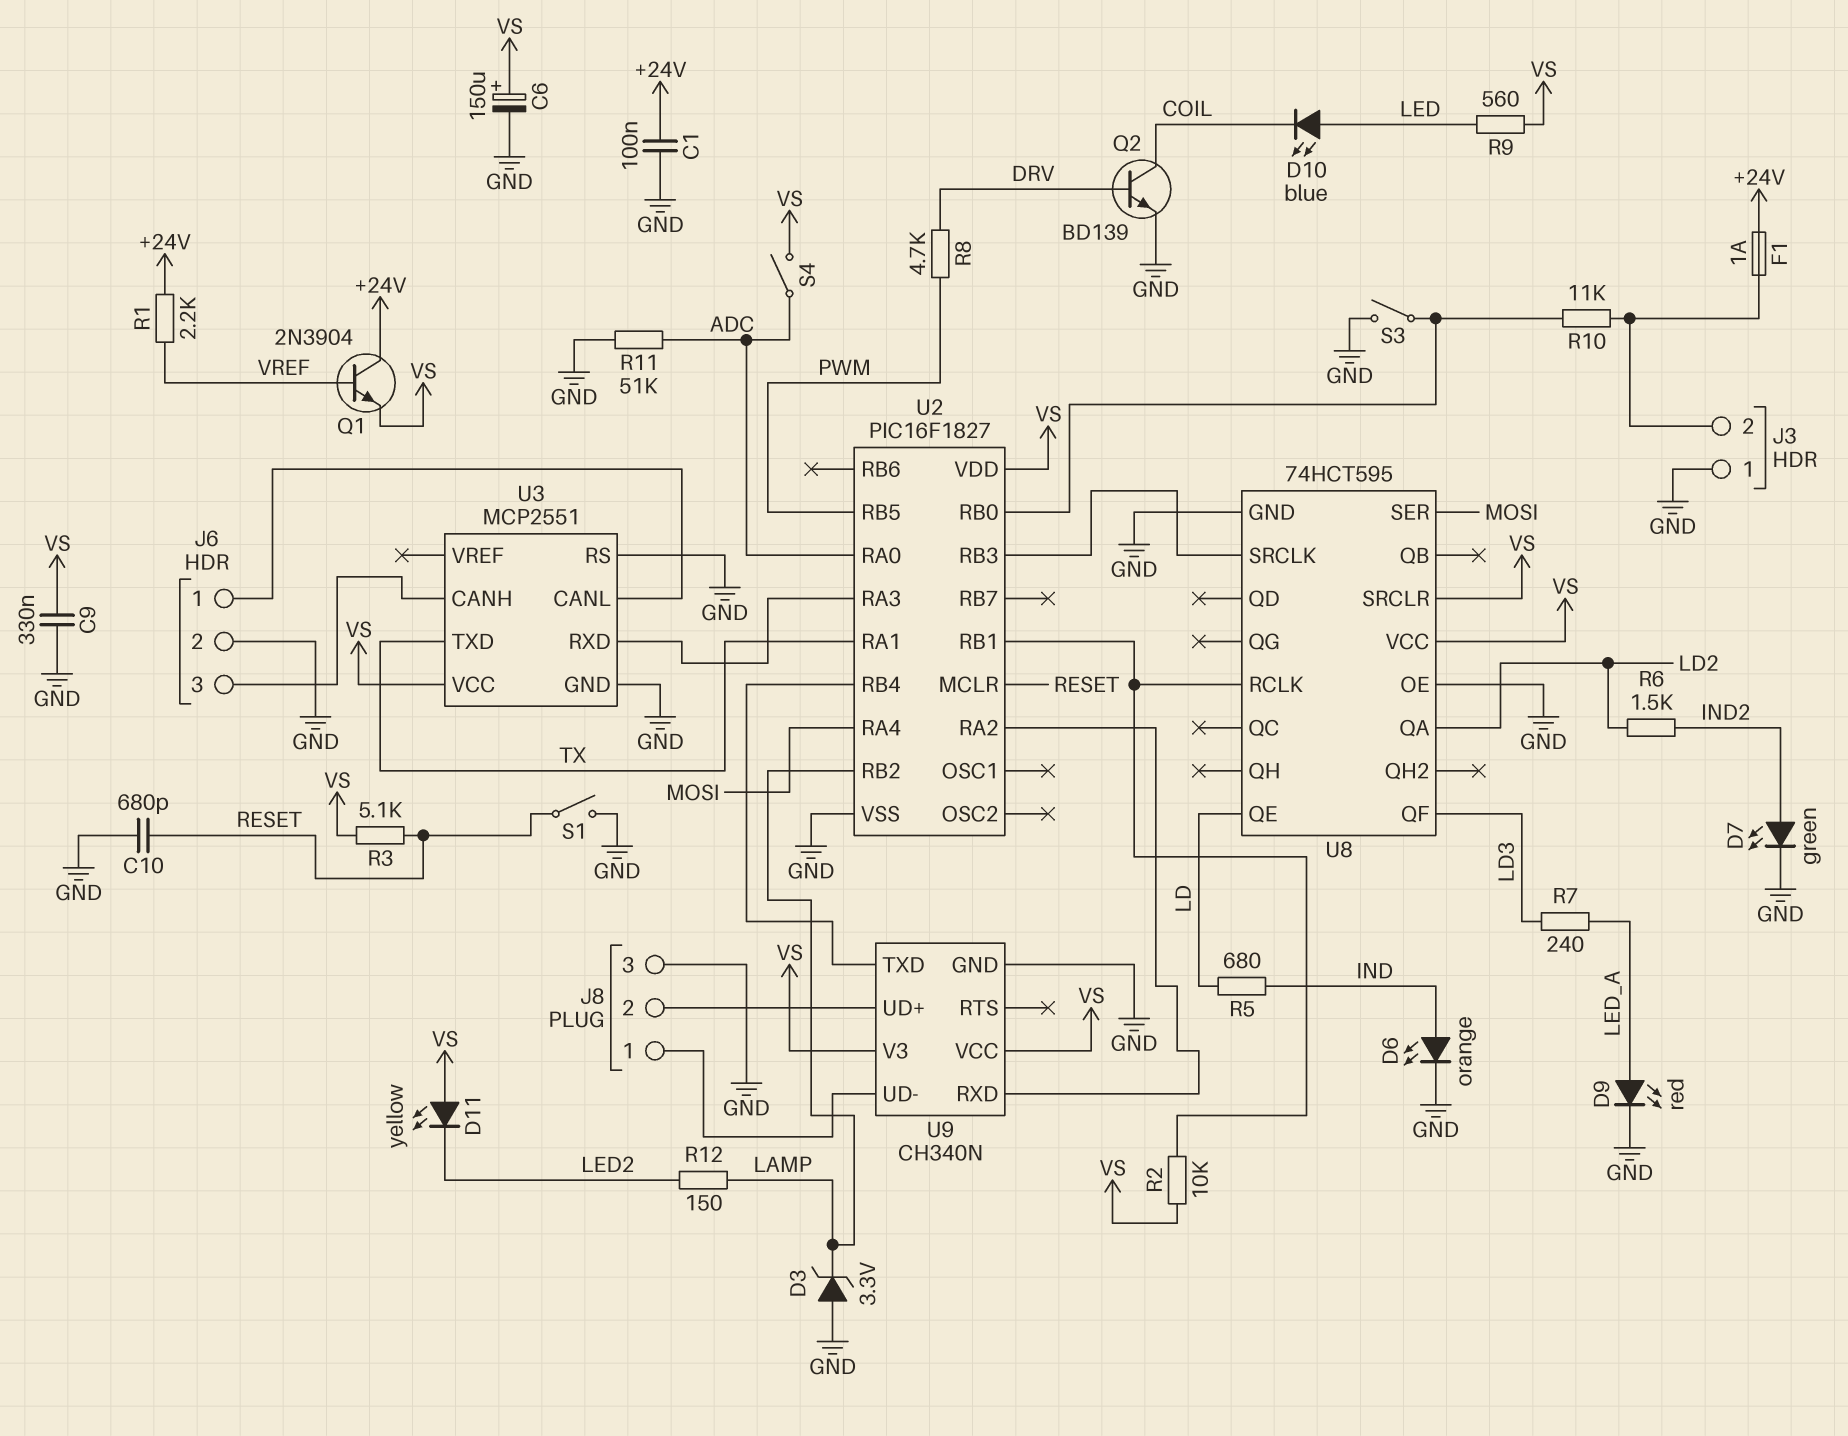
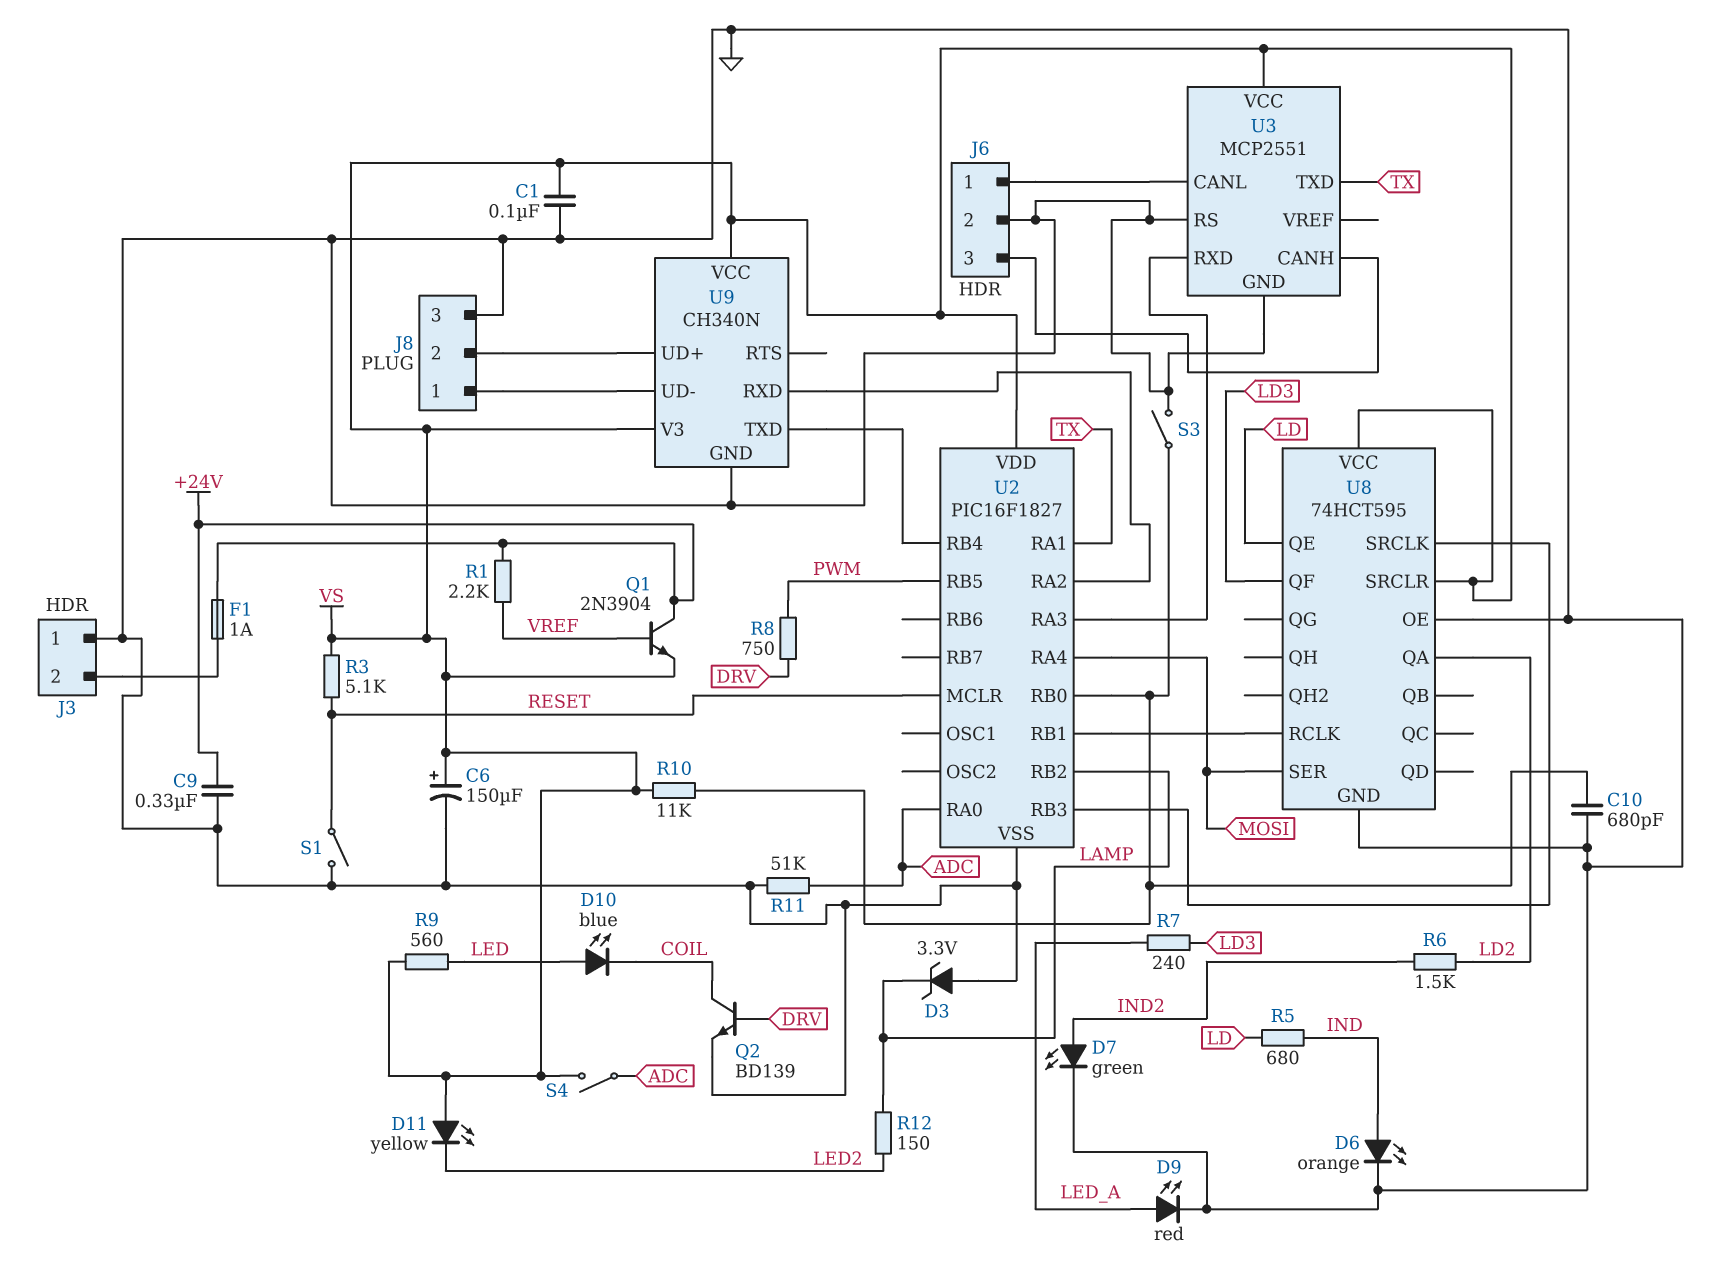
C1: 100nF (+24V, GND) -> 100nF (GND, VS)
C9: 330nF (GND, VS) -> 330nF (+24V, GND)
C10: 680pF (GND, RESET) -> 680pF (GND, U2/RB0)
R2: 10k (U2/RB1, VS) -> none
R8: 4.7k (DRV, PWM) -> 750 (DRV, PWM)
R10: 11k (J3/2, U2/RB0) -> 11k (U2/RB0, VS)

